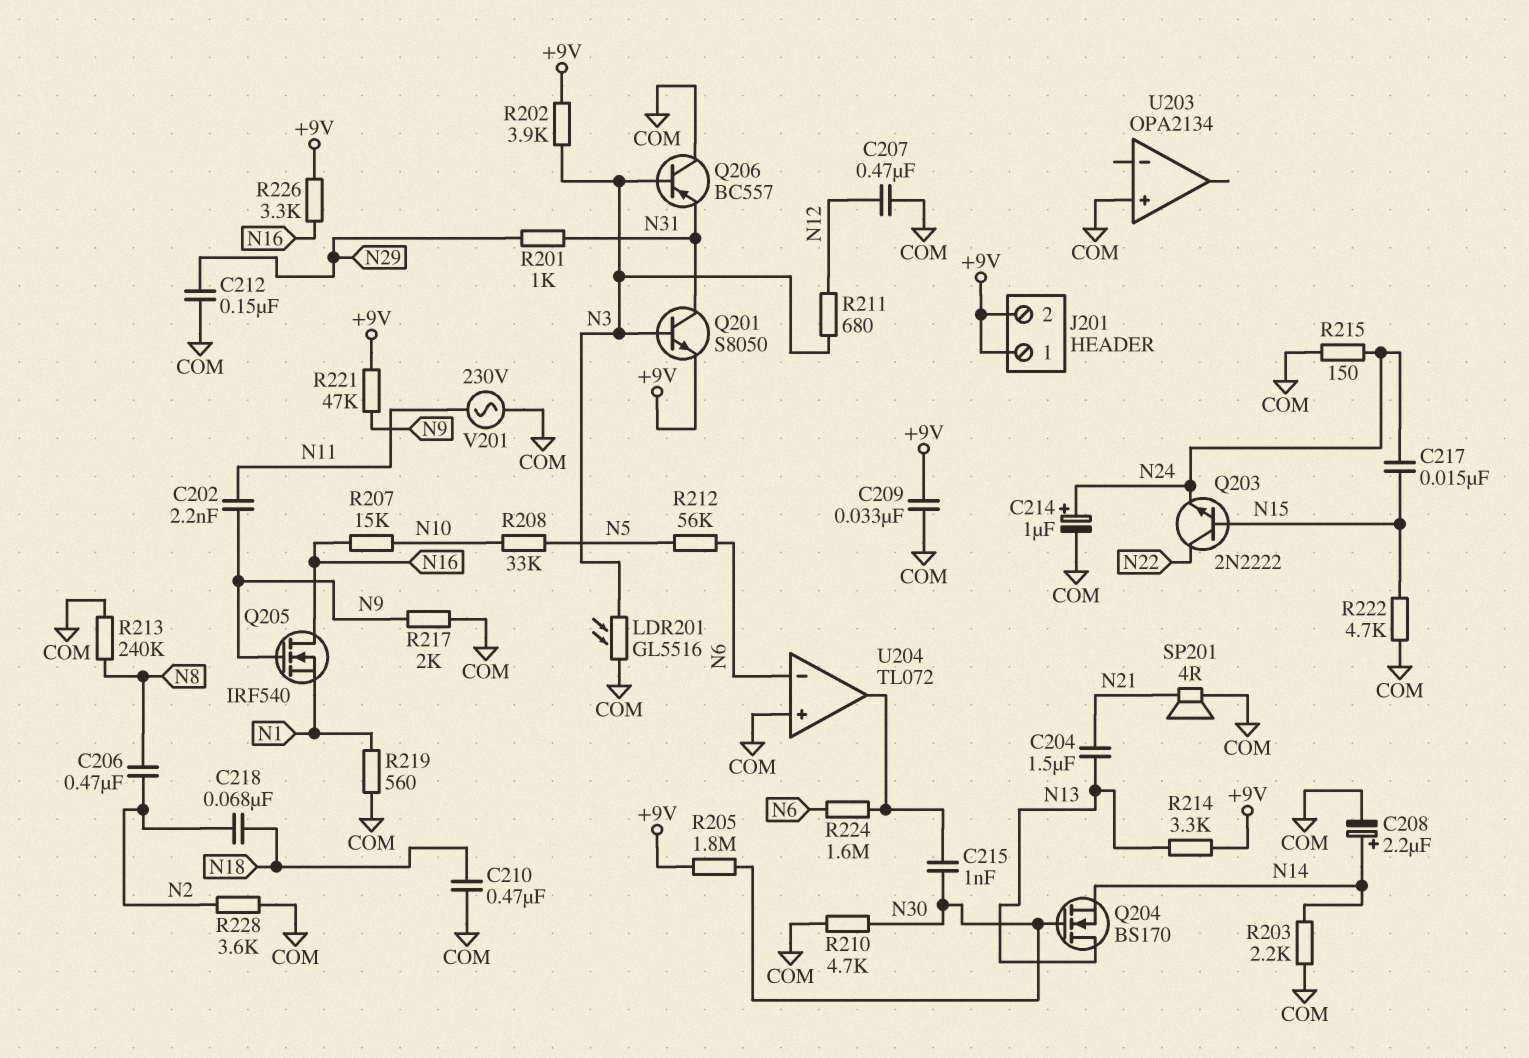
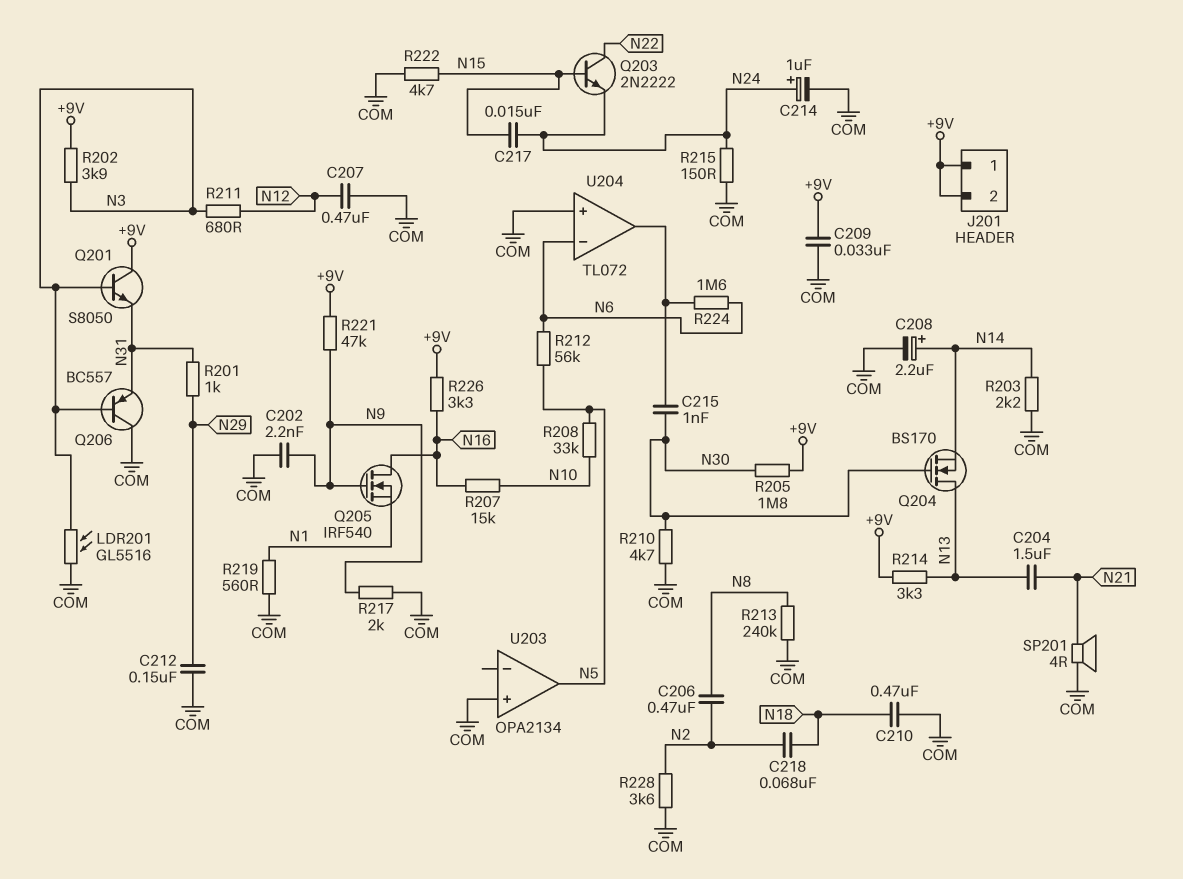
C202: 2.2nF (N9, N11) -> 2.2nF (COM, N9)
Q201: NPN S8050 (B N3, C N31, E +9V) -> NPN S8050 (B N3, C +9V, E N31)
U203 pin out: none -> N5
V201: AC 230V (COM, N11) -> none

